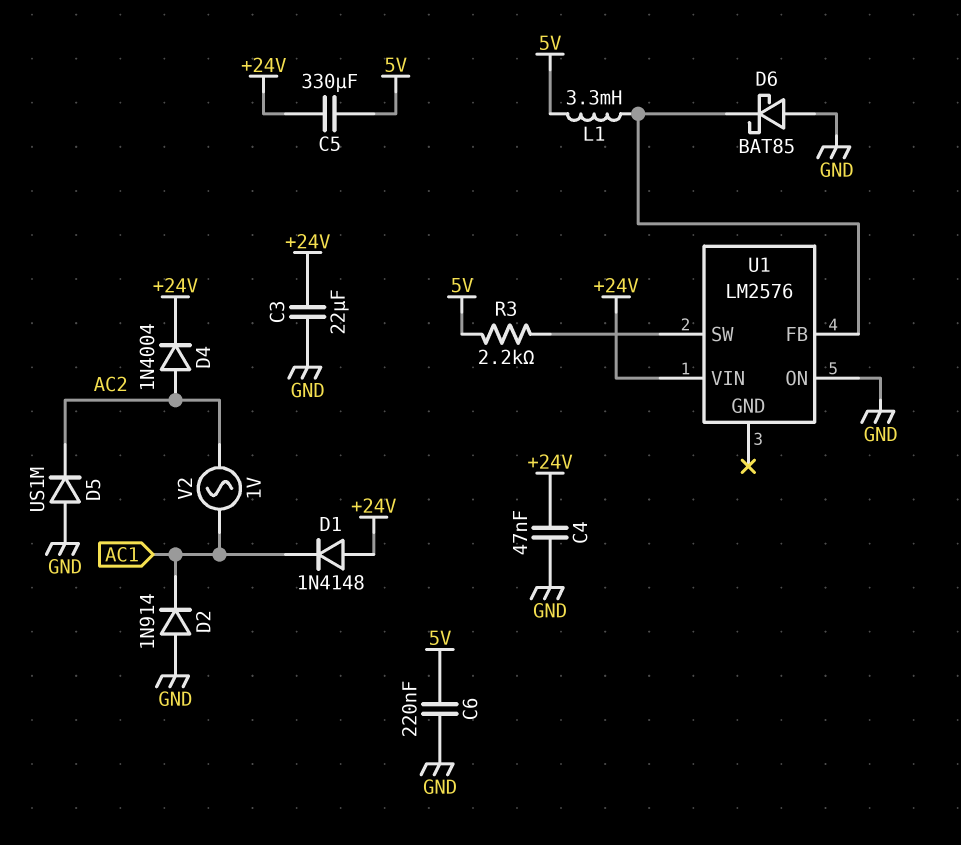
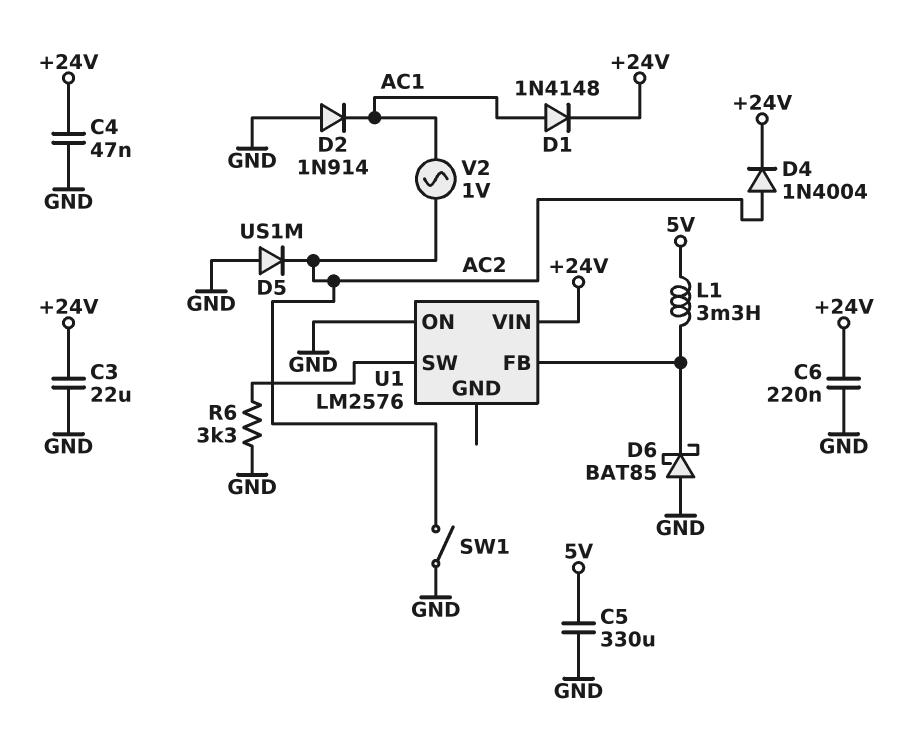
C5: 330uF (+24V, 5V) -> 330uF (5V, GND)
C6: 220nF (5V, GND) -> 220nF (+24V, GND)
D1: diode 1N4148 (A +24V, K AC1) -> diode 1N4148 (A AC1, K +24V)
R3: 2.2k (5V, U1/SW) -> none
R6: none -> 3.3k (GND, U1/SW)
SW1: none -> switch (AC2, GND)

